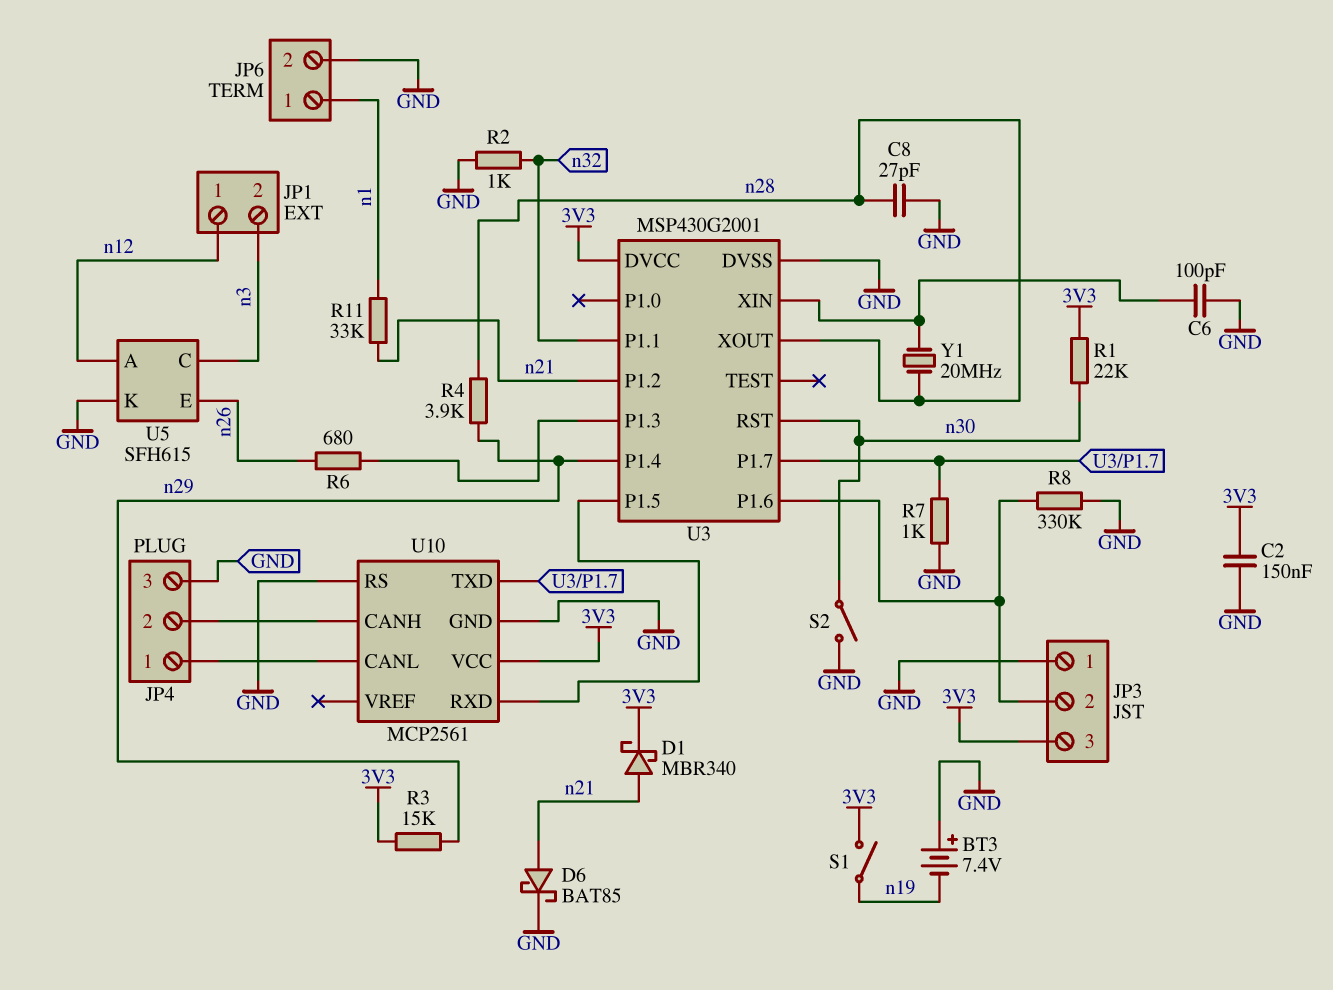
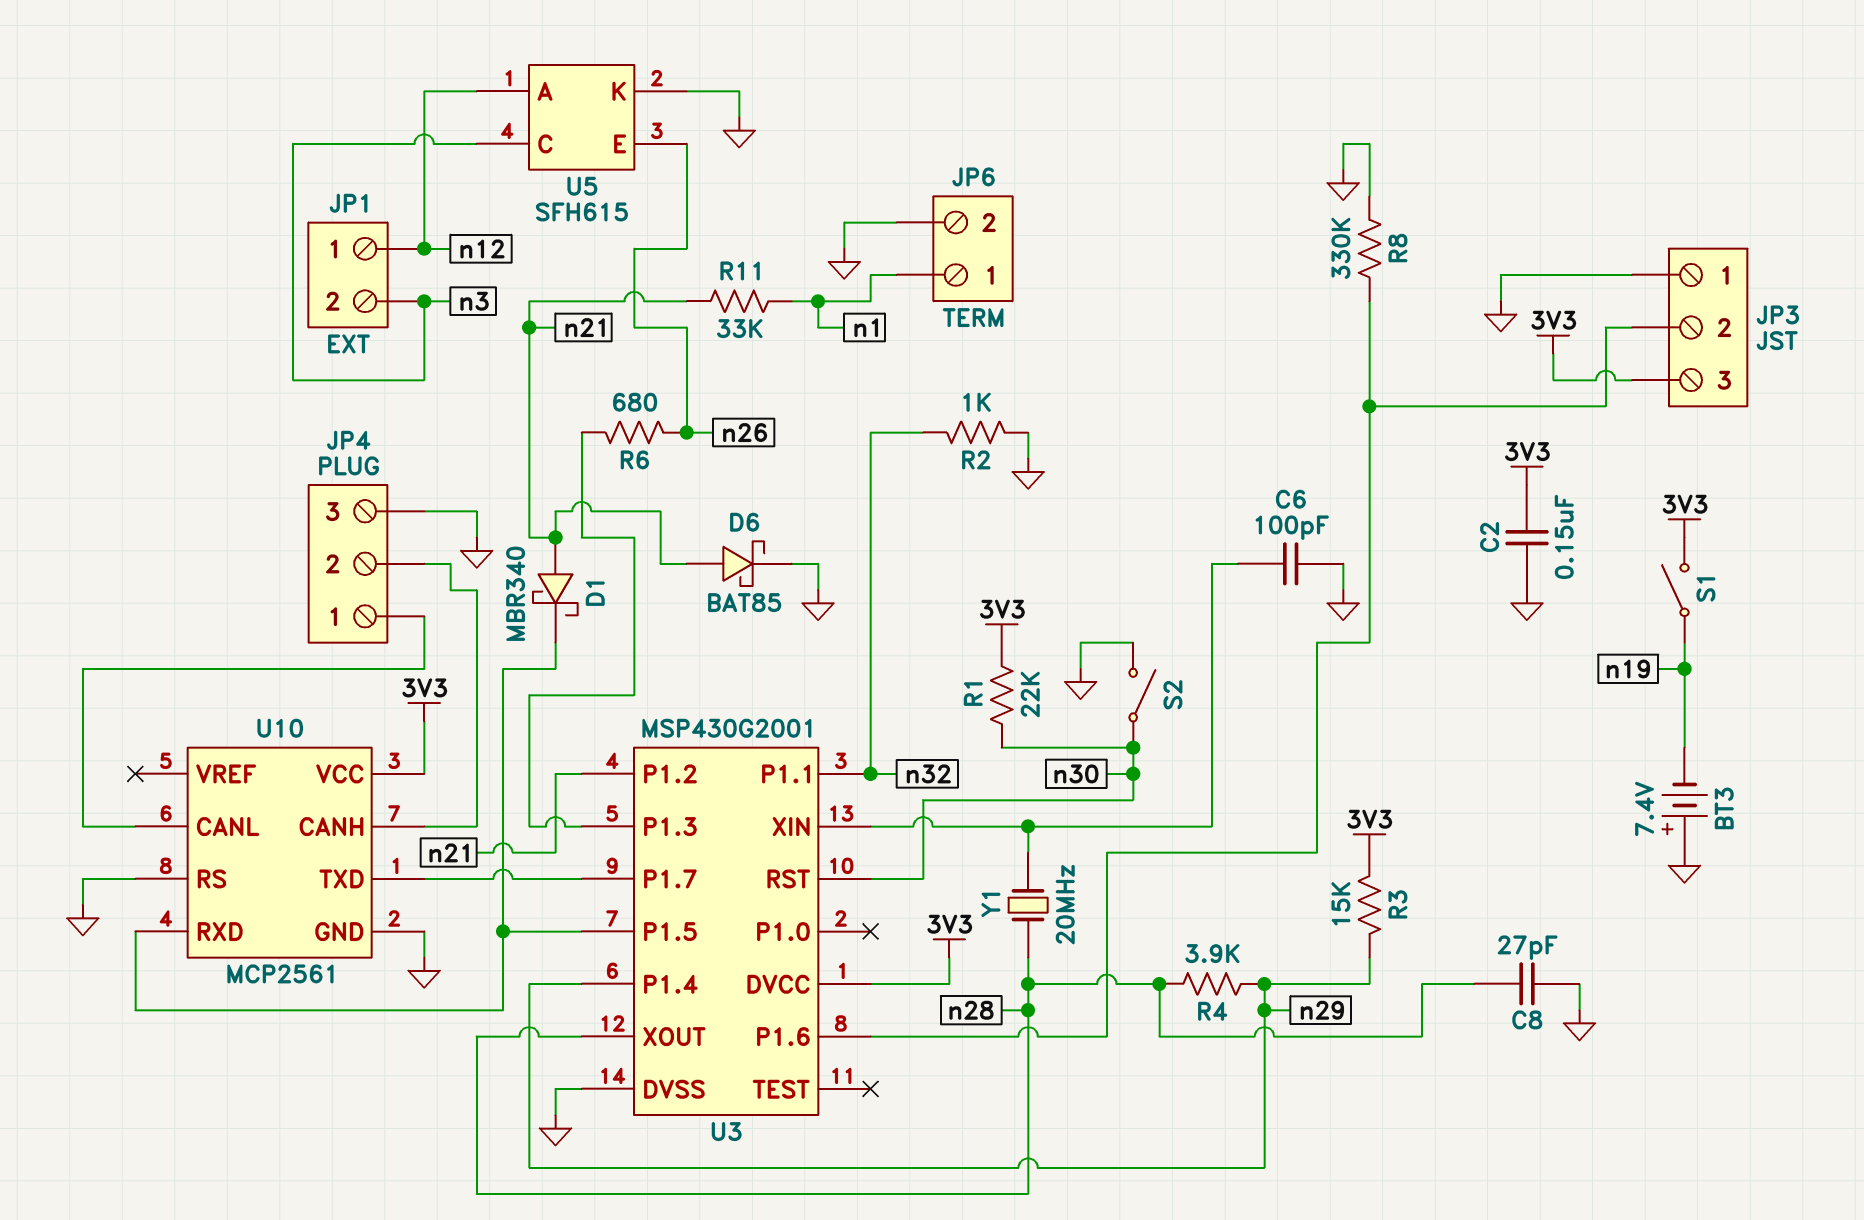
D1: schottky MBR340 (A n21, K 3V3) -> schottky MBR340 (A n21, K U3/P1.5)
R7: 1k (GND, U3/P1.7) -> none

